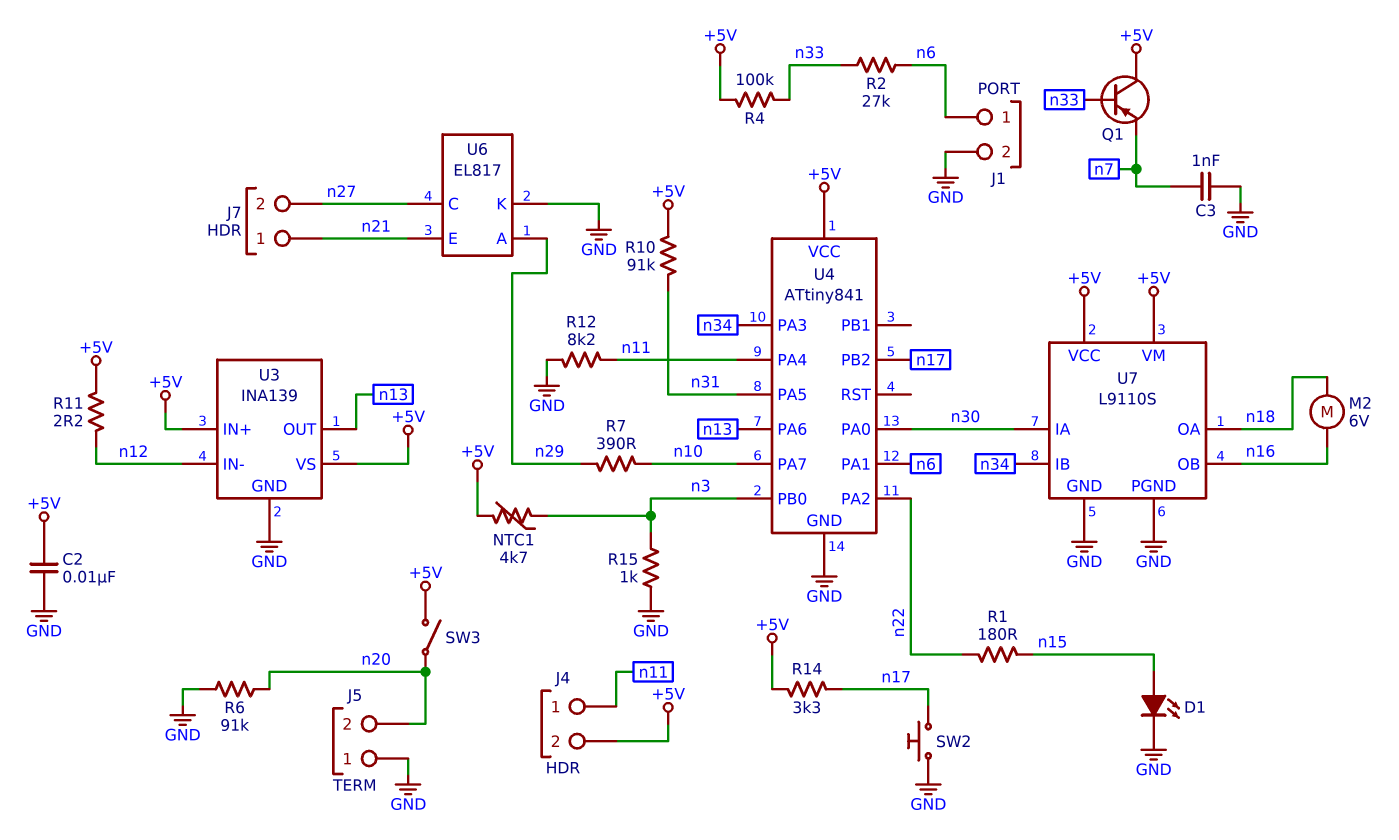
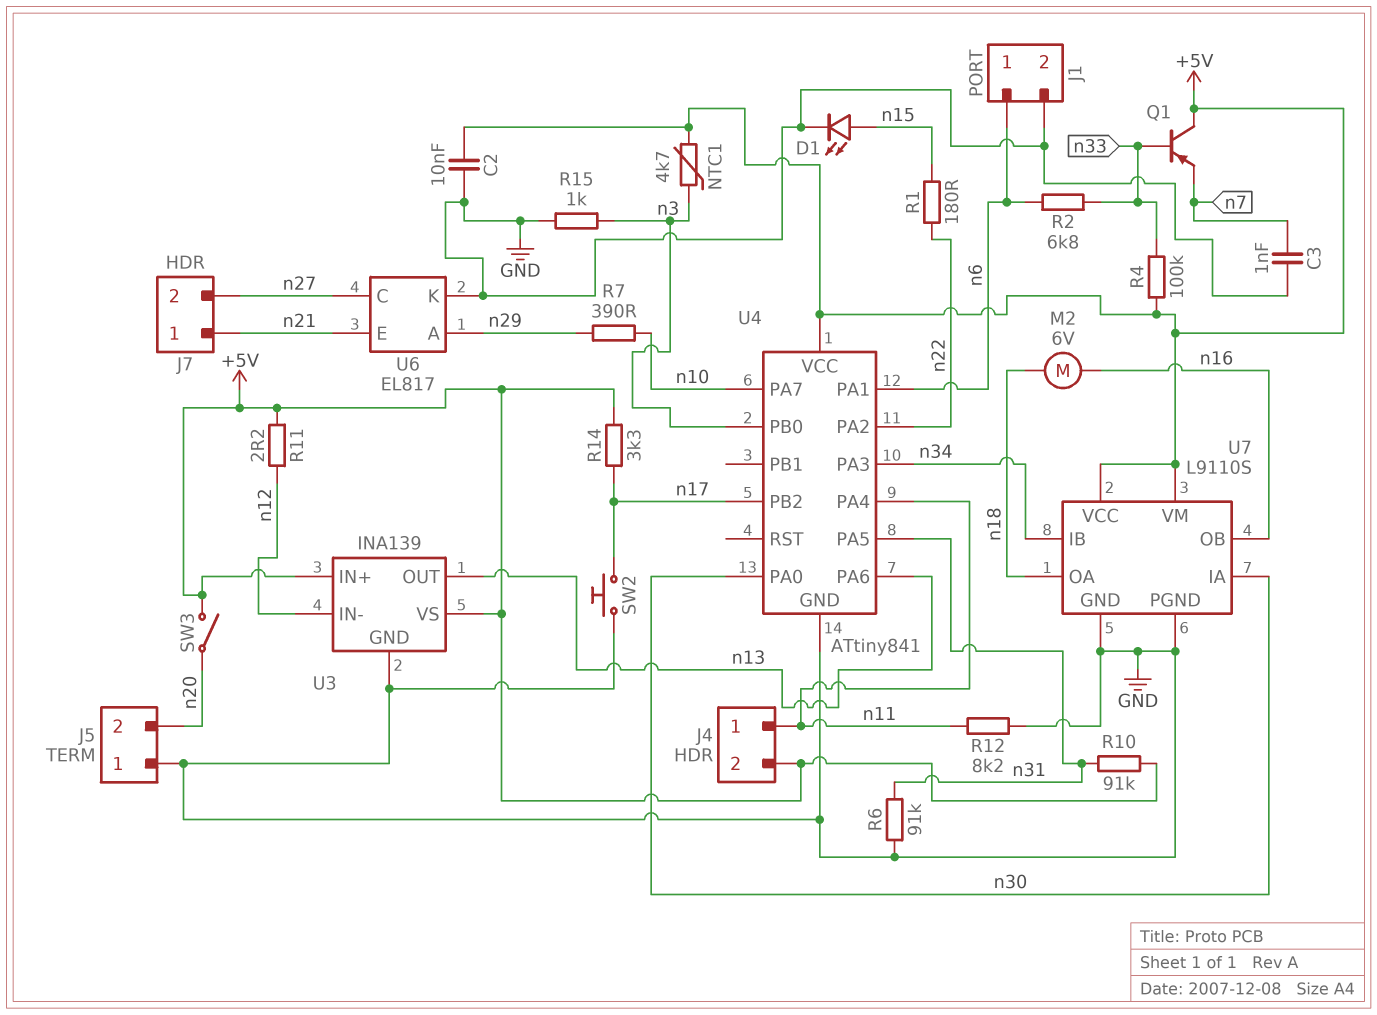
R2: 27k (n6, n33) -> 6.8k (n6, n33)
R6: 91k (GND, n20) -> 91k (GND, n31)

